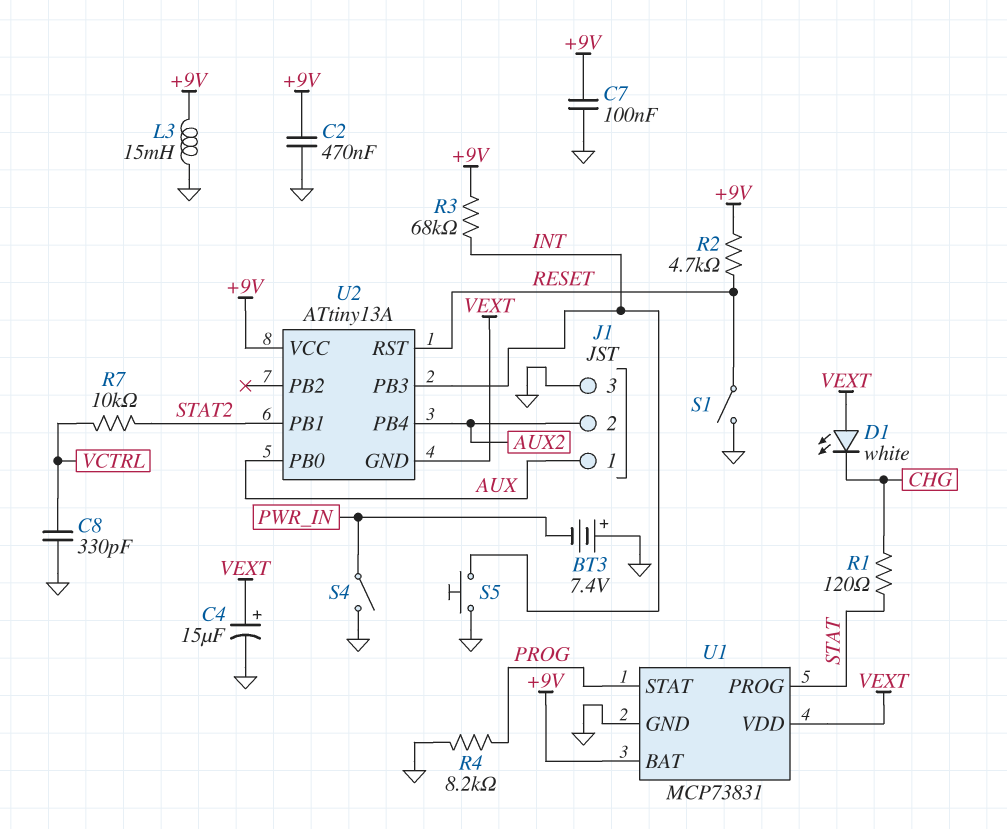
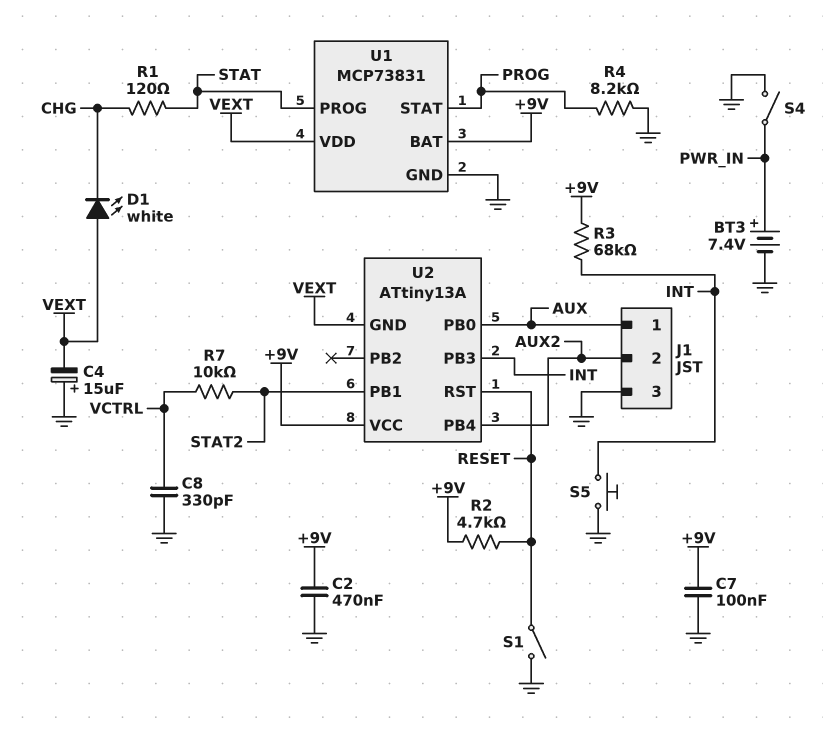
BT3: 7.4V (plus GND, minus PWR_IN) -> 7.4V (plus PWR_IN, minus GND)
C4: 15uF (plus VEXT, minus GND) -> 15uF (plus GND, minus VEXT)
L3: 15mH (+9V, GND) -> none

